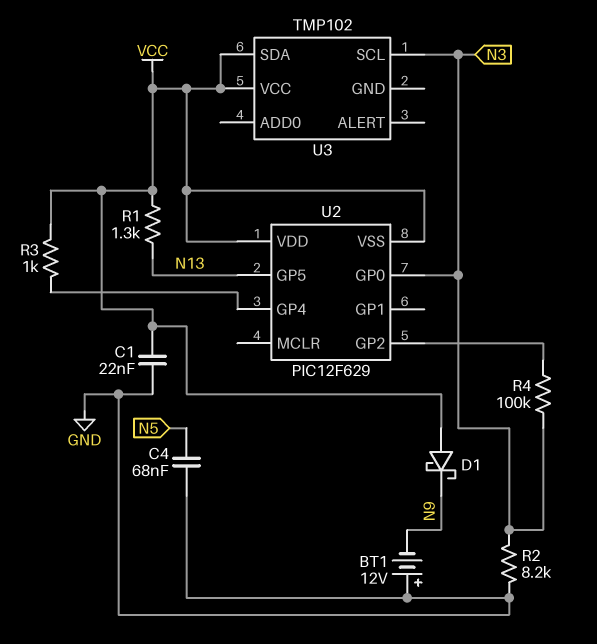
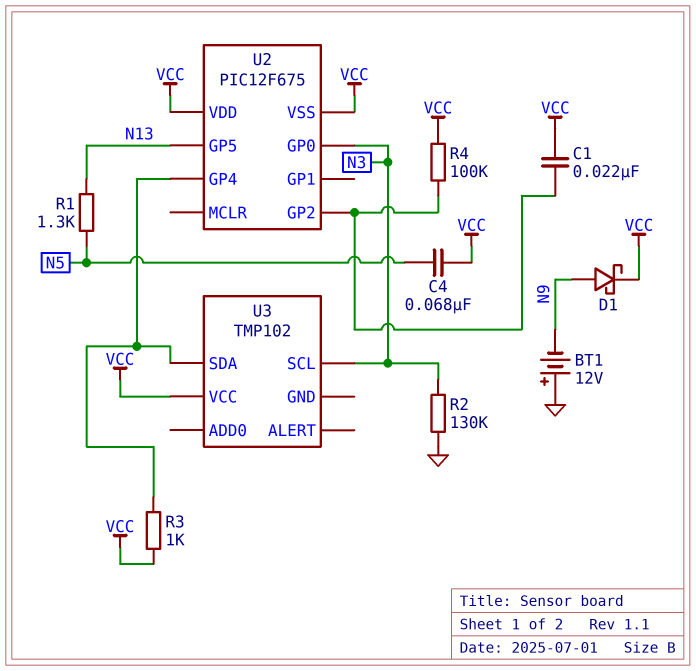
C1: 22nF (GND, VCC) -> 22nF (U2/GP2, VCC)
C4: 68nF (GND, N5) -> 68nF (N5, VCC)
D1: schottky (A VCC, K N9) -> schottky (A N9, K VCC)
R1: 1.3k (N13, VCC) -> 1.3k (N5, N13)
R2: 8.2k (GND, N3) -> 130k (GND, N3)
R4: 100k (N3, U2/GP2) -> 100k (U2/GP2, VCC)
U2: PIC12F629 -> PIC12F675
U3 pin SDA: VCC -> U2/GP4

